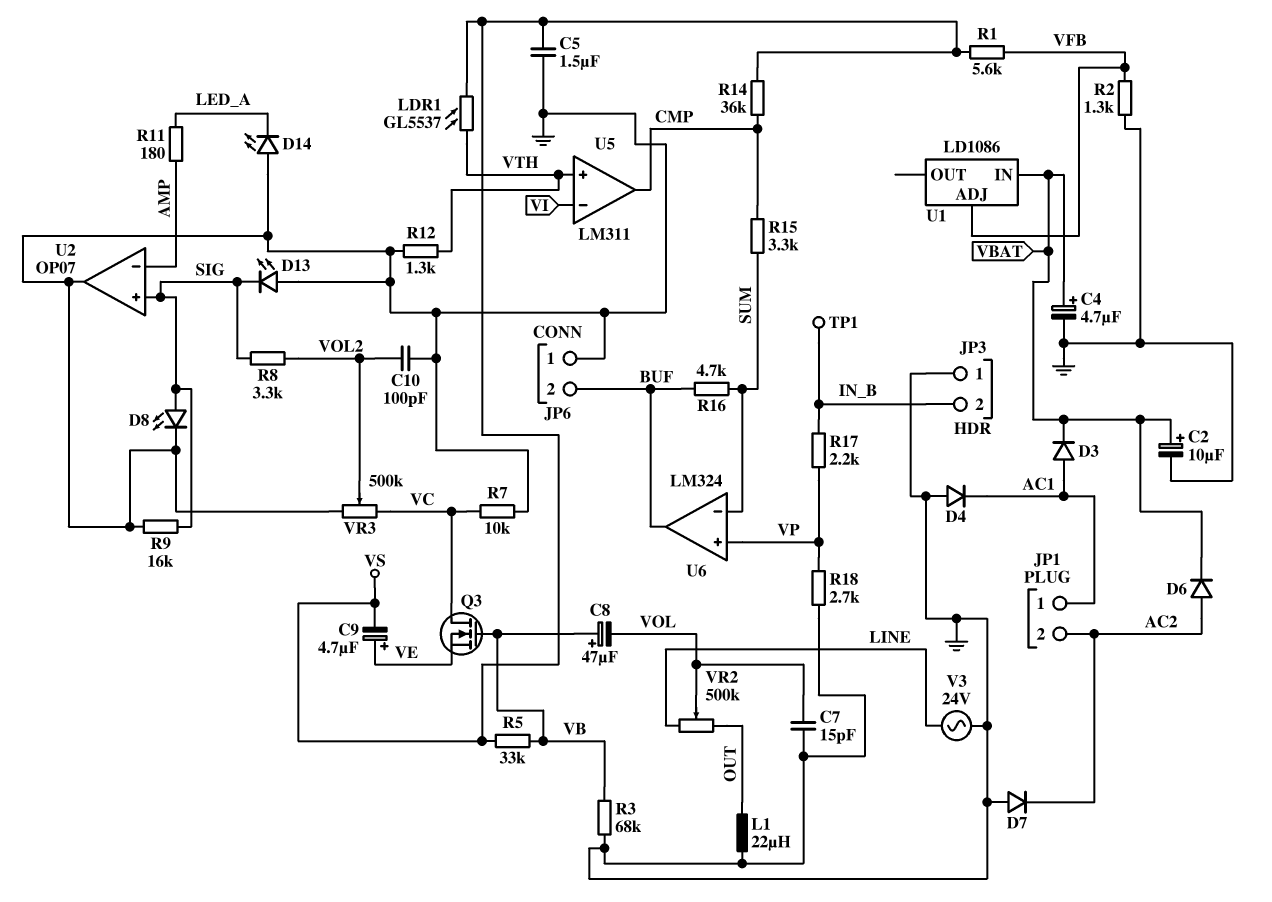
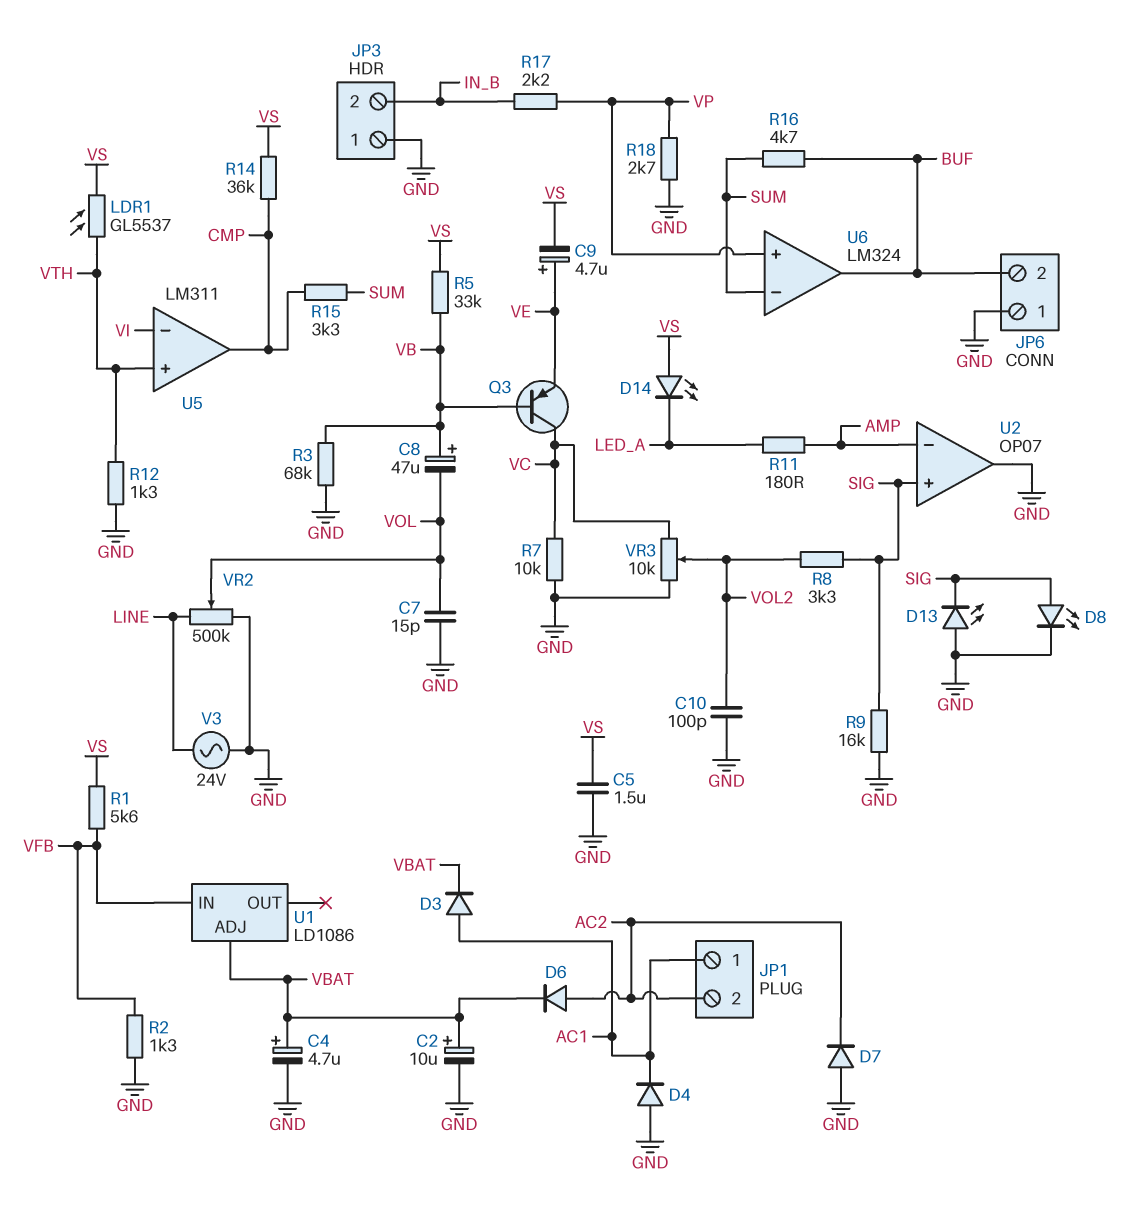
D14: LED (A GND, K LED_A) -> LED (A VS, K LED_A)
L1: 22uH (GND, OUT) -> none
Q3: NMOS (G VB, D VC, S VE) -> PNP (B VB, C VC, E VE)
TP1: test point (IN_B) -> none
U1 pin ADJ: VFB -> VBAT
U1 pin IN: VBAT -> VFB
VR2: 500k (LINE, OUT, wiper VOL) -> 500k (GND, LINE, wiper VOL)
VR3: 500k (GND, VC, wiper VOL2) -> 10k (GND, VC, wiper VOL2)

